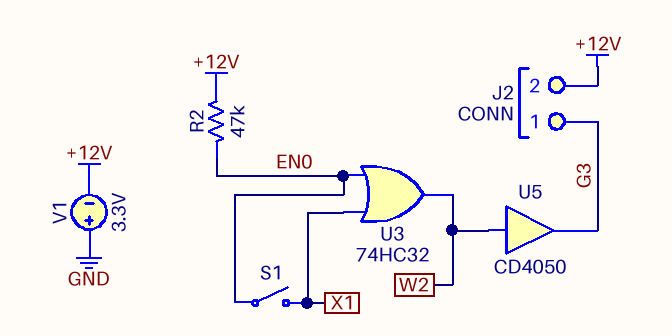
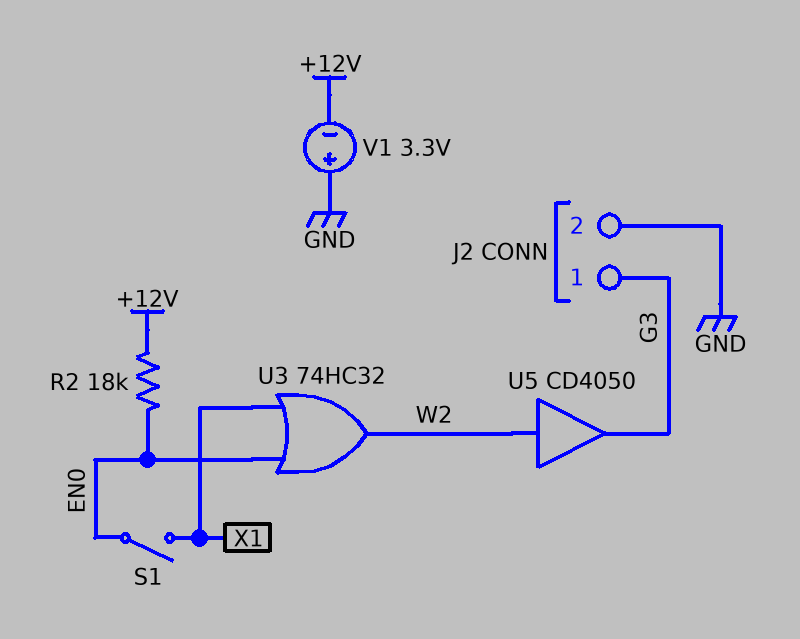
J2 pin 2: +12V -> GND
R2: 47k (+12V, EN0) -> 18k (+12V, EN0)

